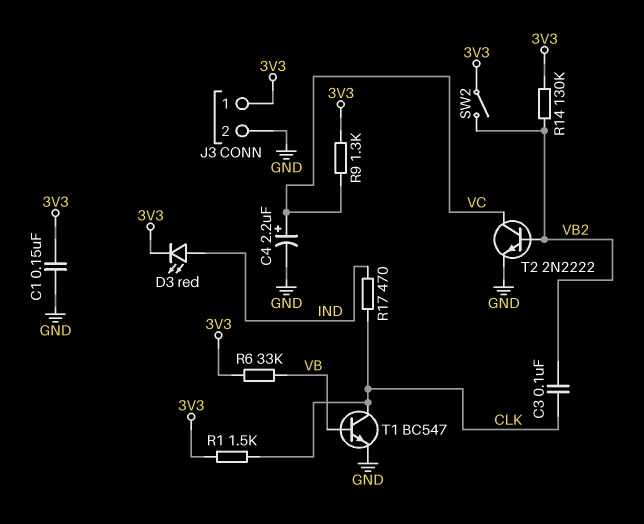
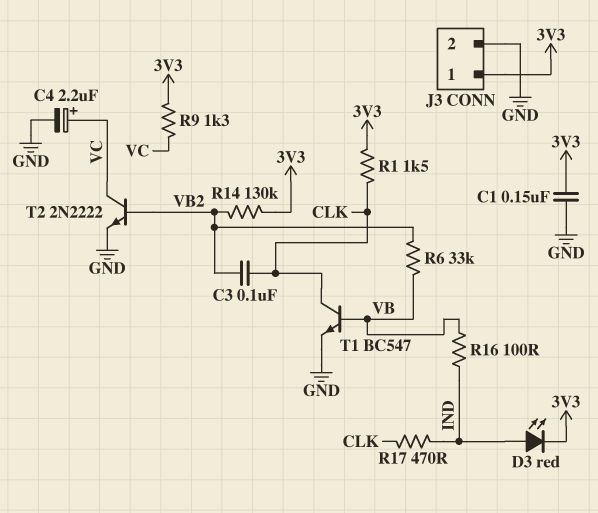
R6: 33k (3V3, VB) -> 33k (VB, VB2)
R16: none -> 100 (IND, VB)
SW2: switch (3V3, VB2) -> none

